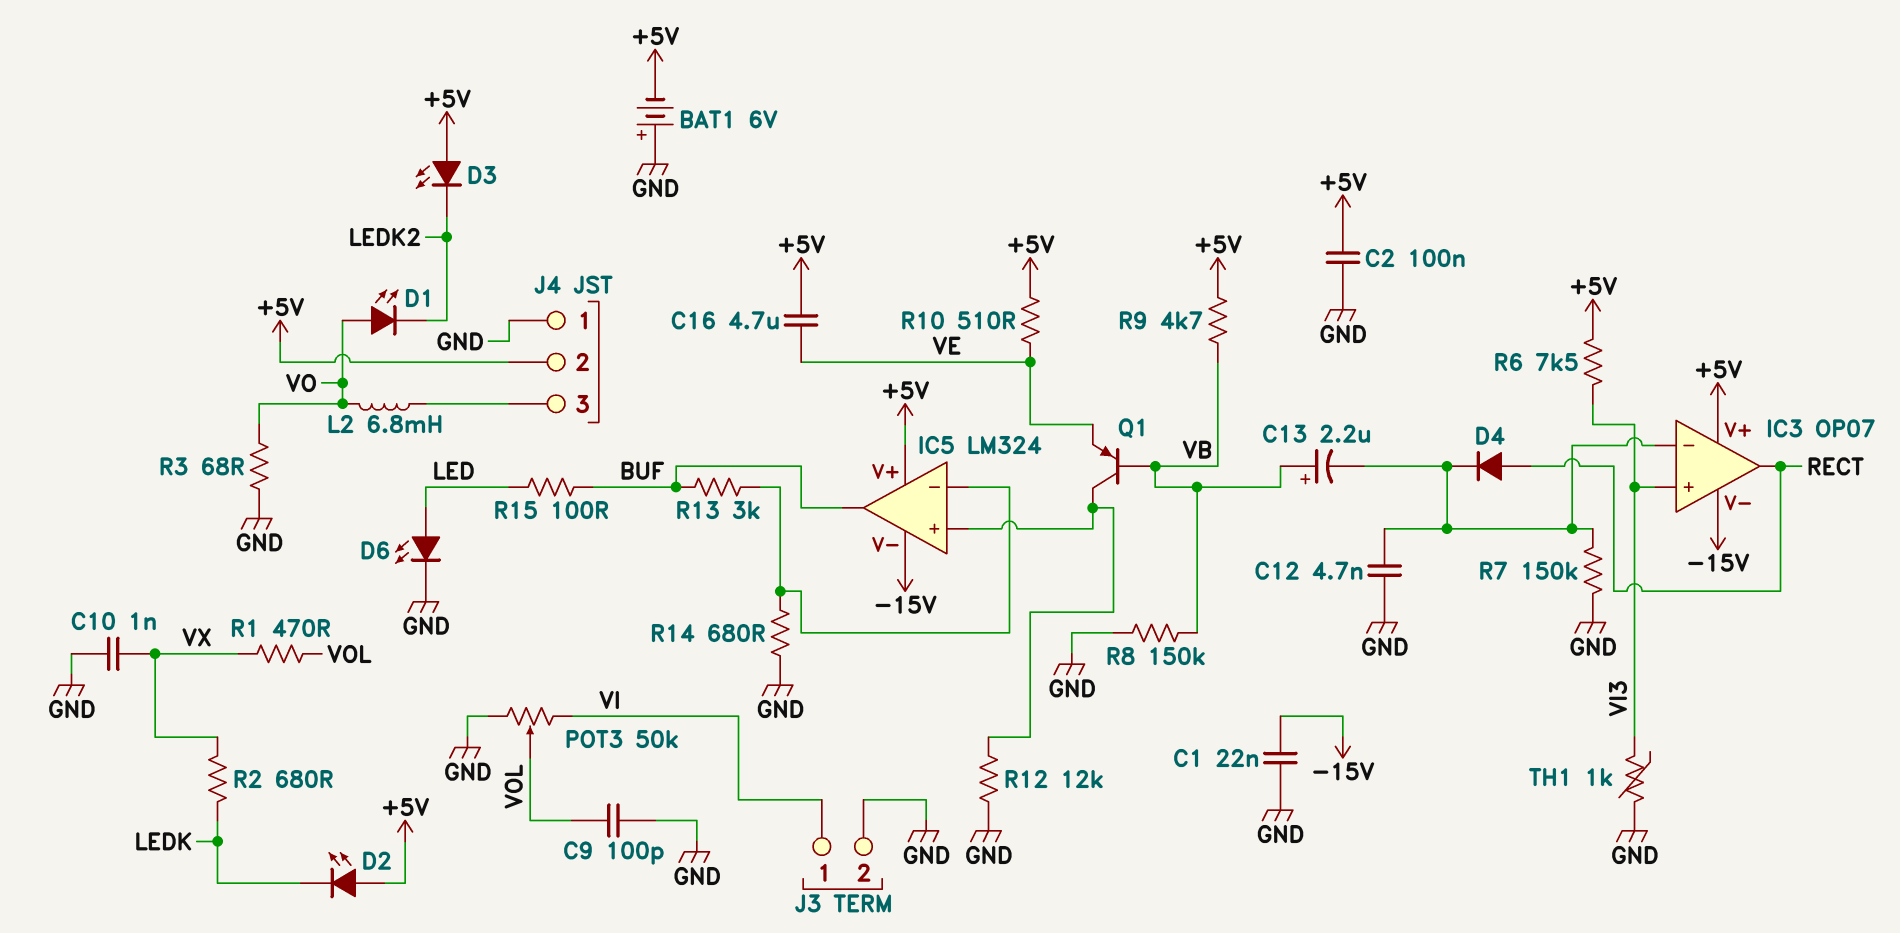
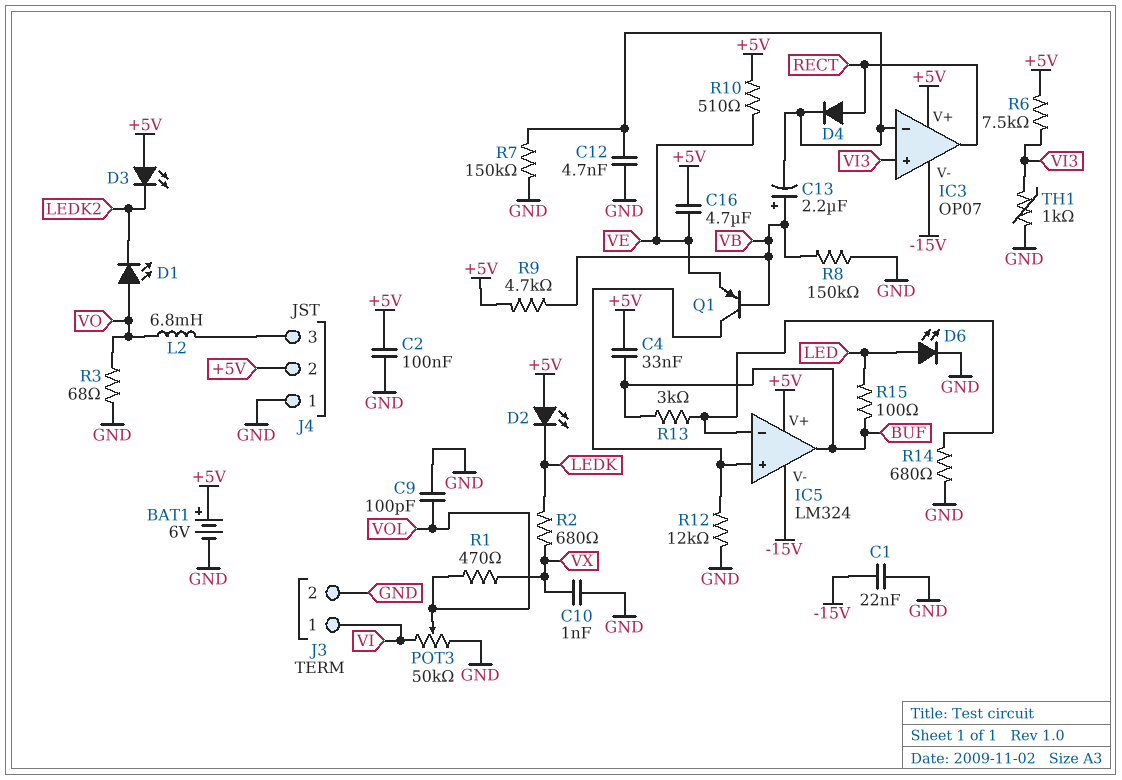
BAT1: 6V (plus GND, minus +5V) -> 6V (plus +5V, minus GND)
C4: none -> 33nF (+5V, BUF)

